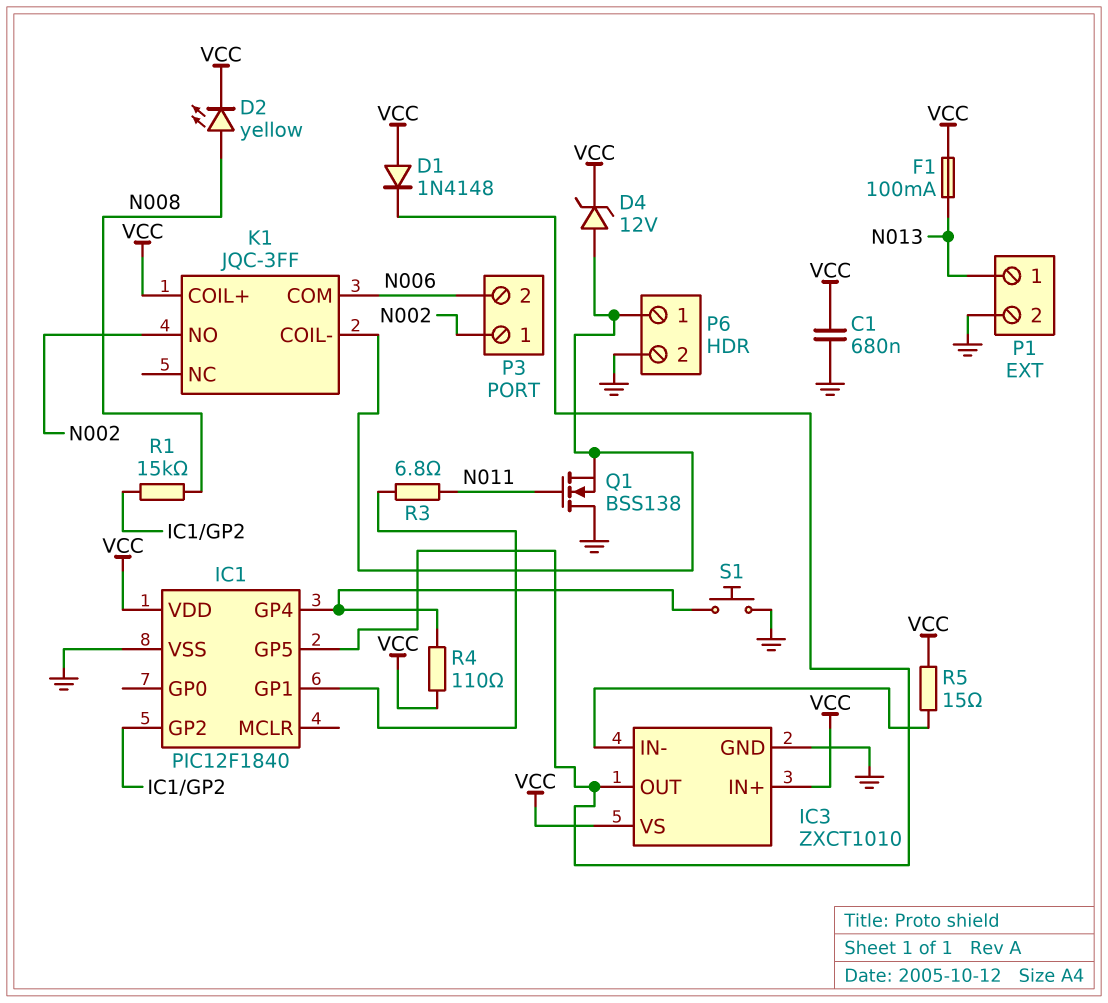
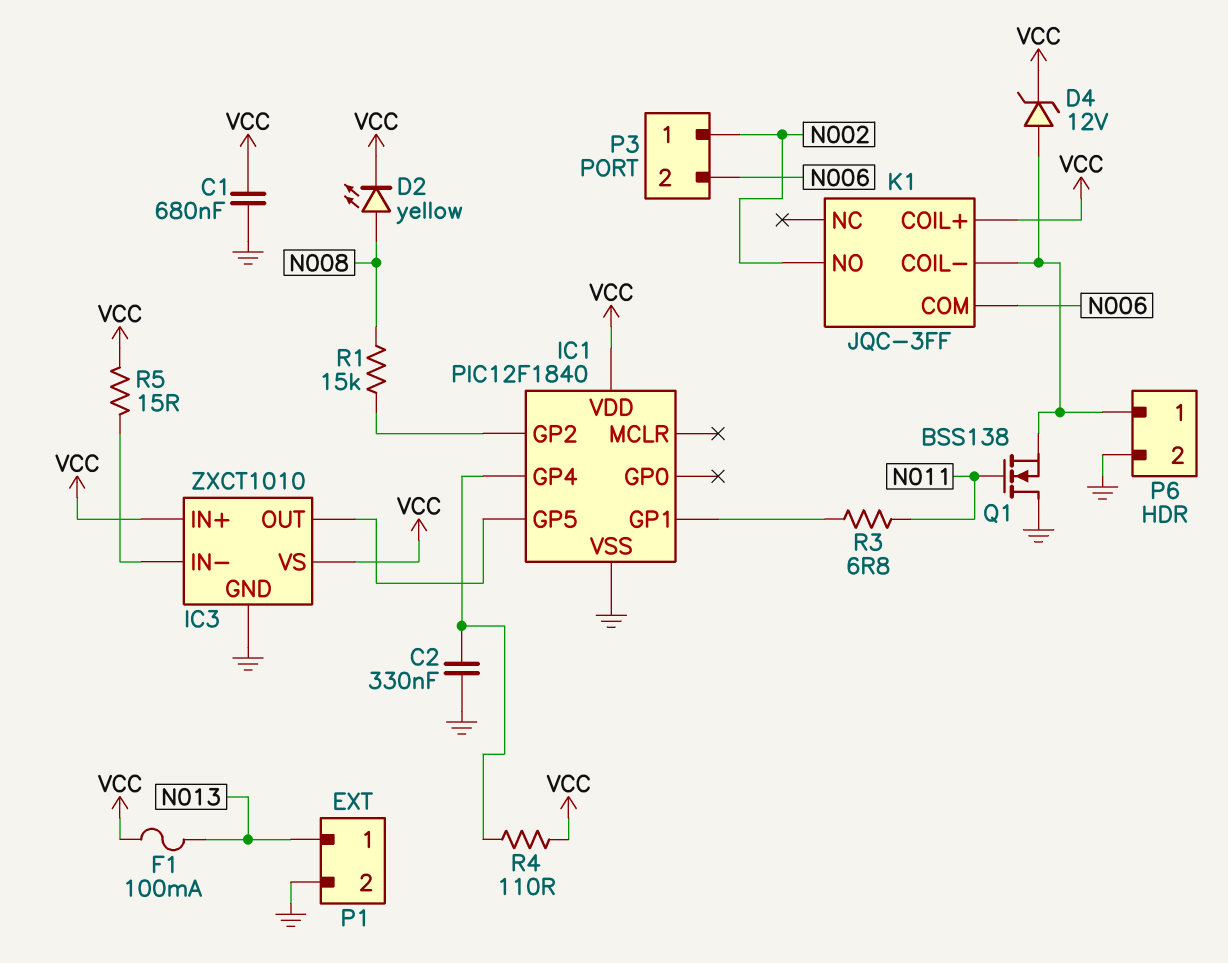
C2: none -> 330nF (GND, IC1/GP4)
D1: diode 1N4148 (A VCC, K IC1/GP5) -> none
S1: button (GND, IC1/GP4) -> none

